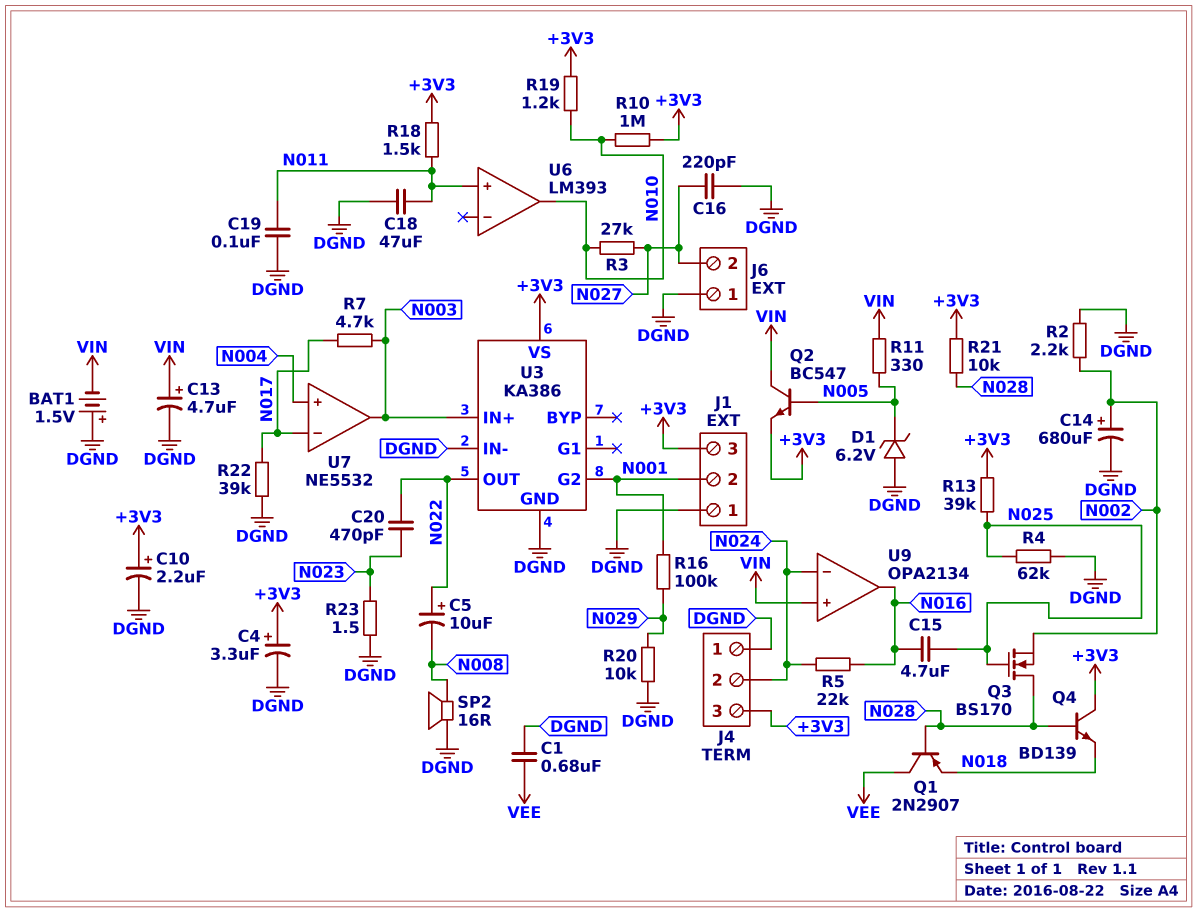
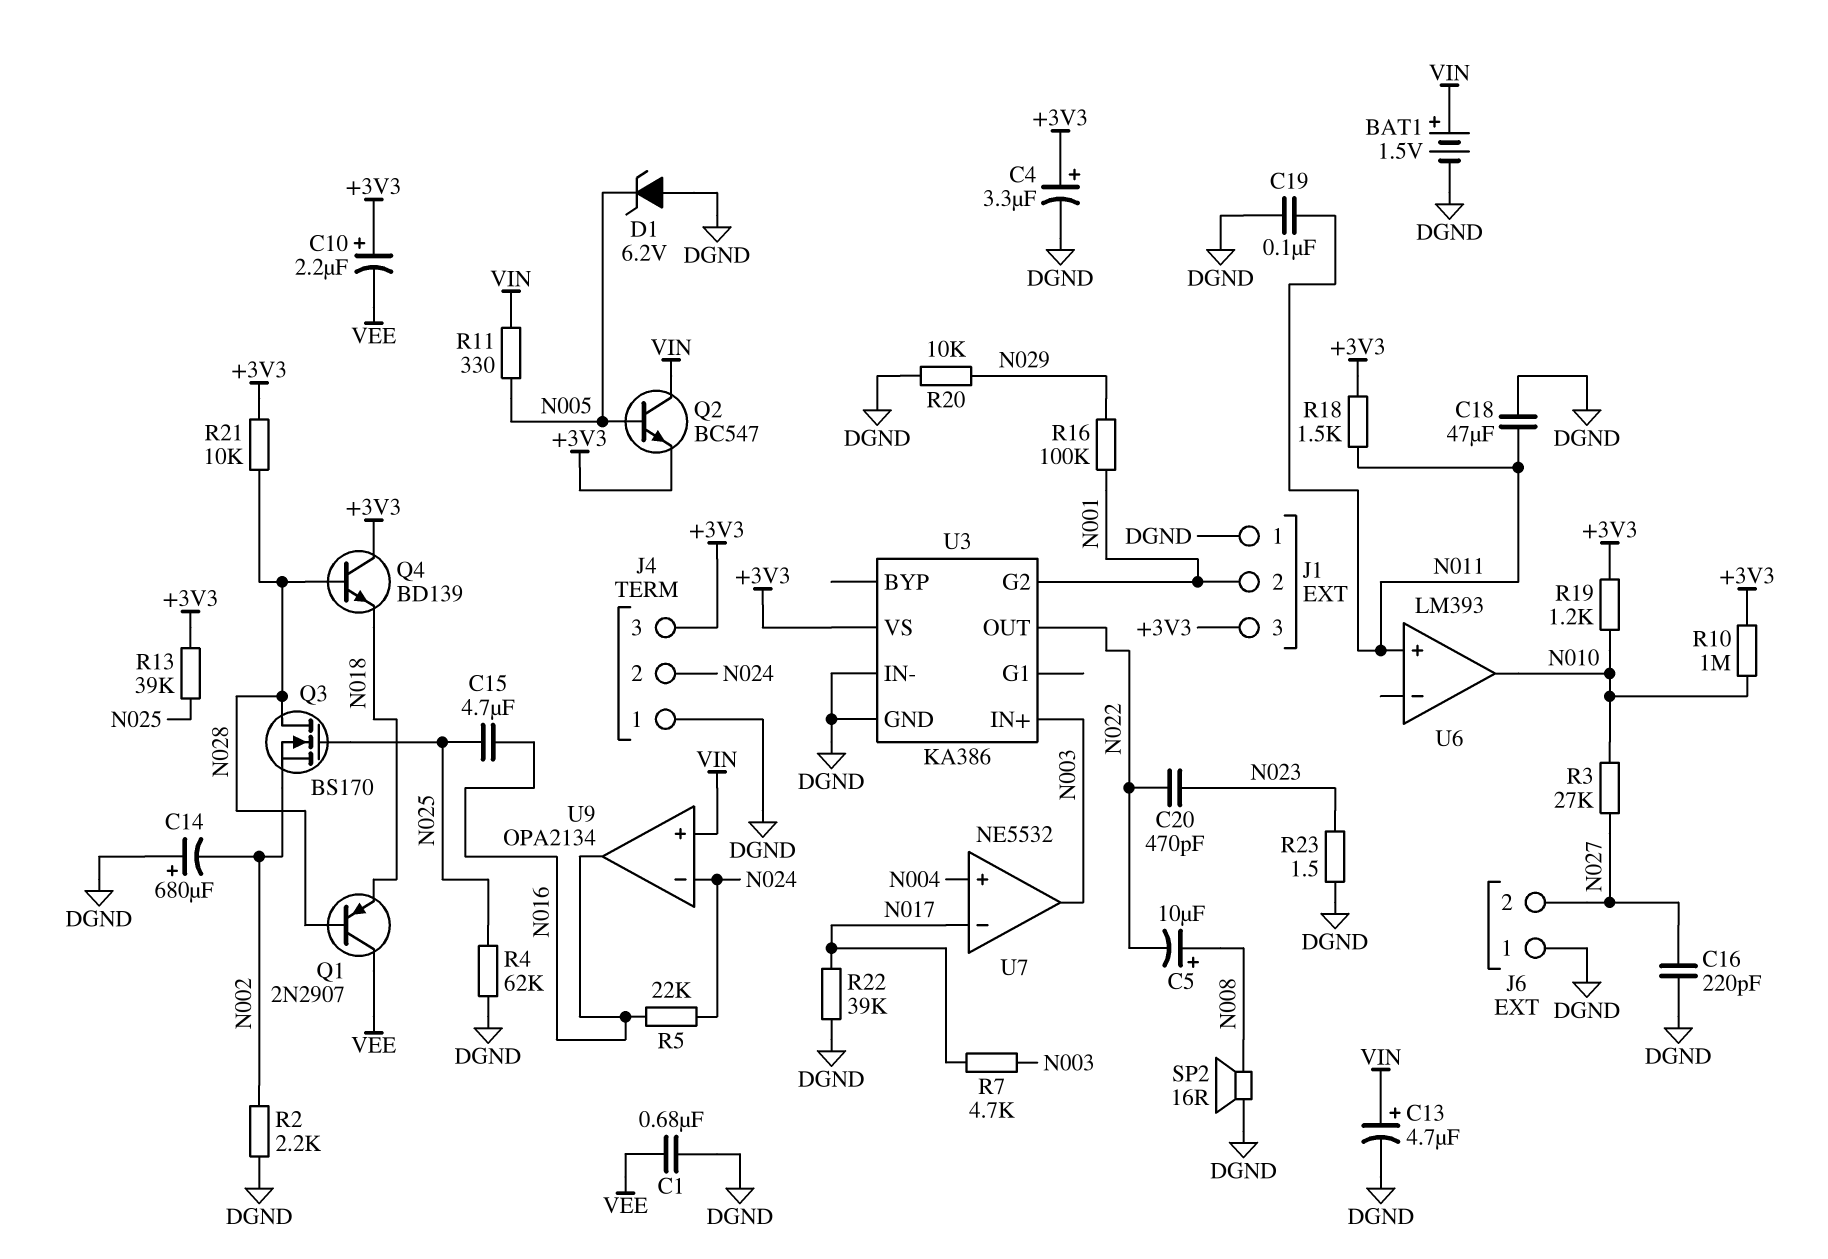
BAT1: 1.5V (plus DGND, minus VIN) -> 1.5V (plus VIN, minus DGND)
C5: 10uF (plus N022, minus N008) -> 10uF (plus N008, minus N022)
C10: 2.2uF (plus +3V3, minus DGND) -> 2.2uF (plus +3V3, minus VEE)
C14: 680uF (plus N002, minus DGND) -> 680uF (plus DGND, minus N002)

